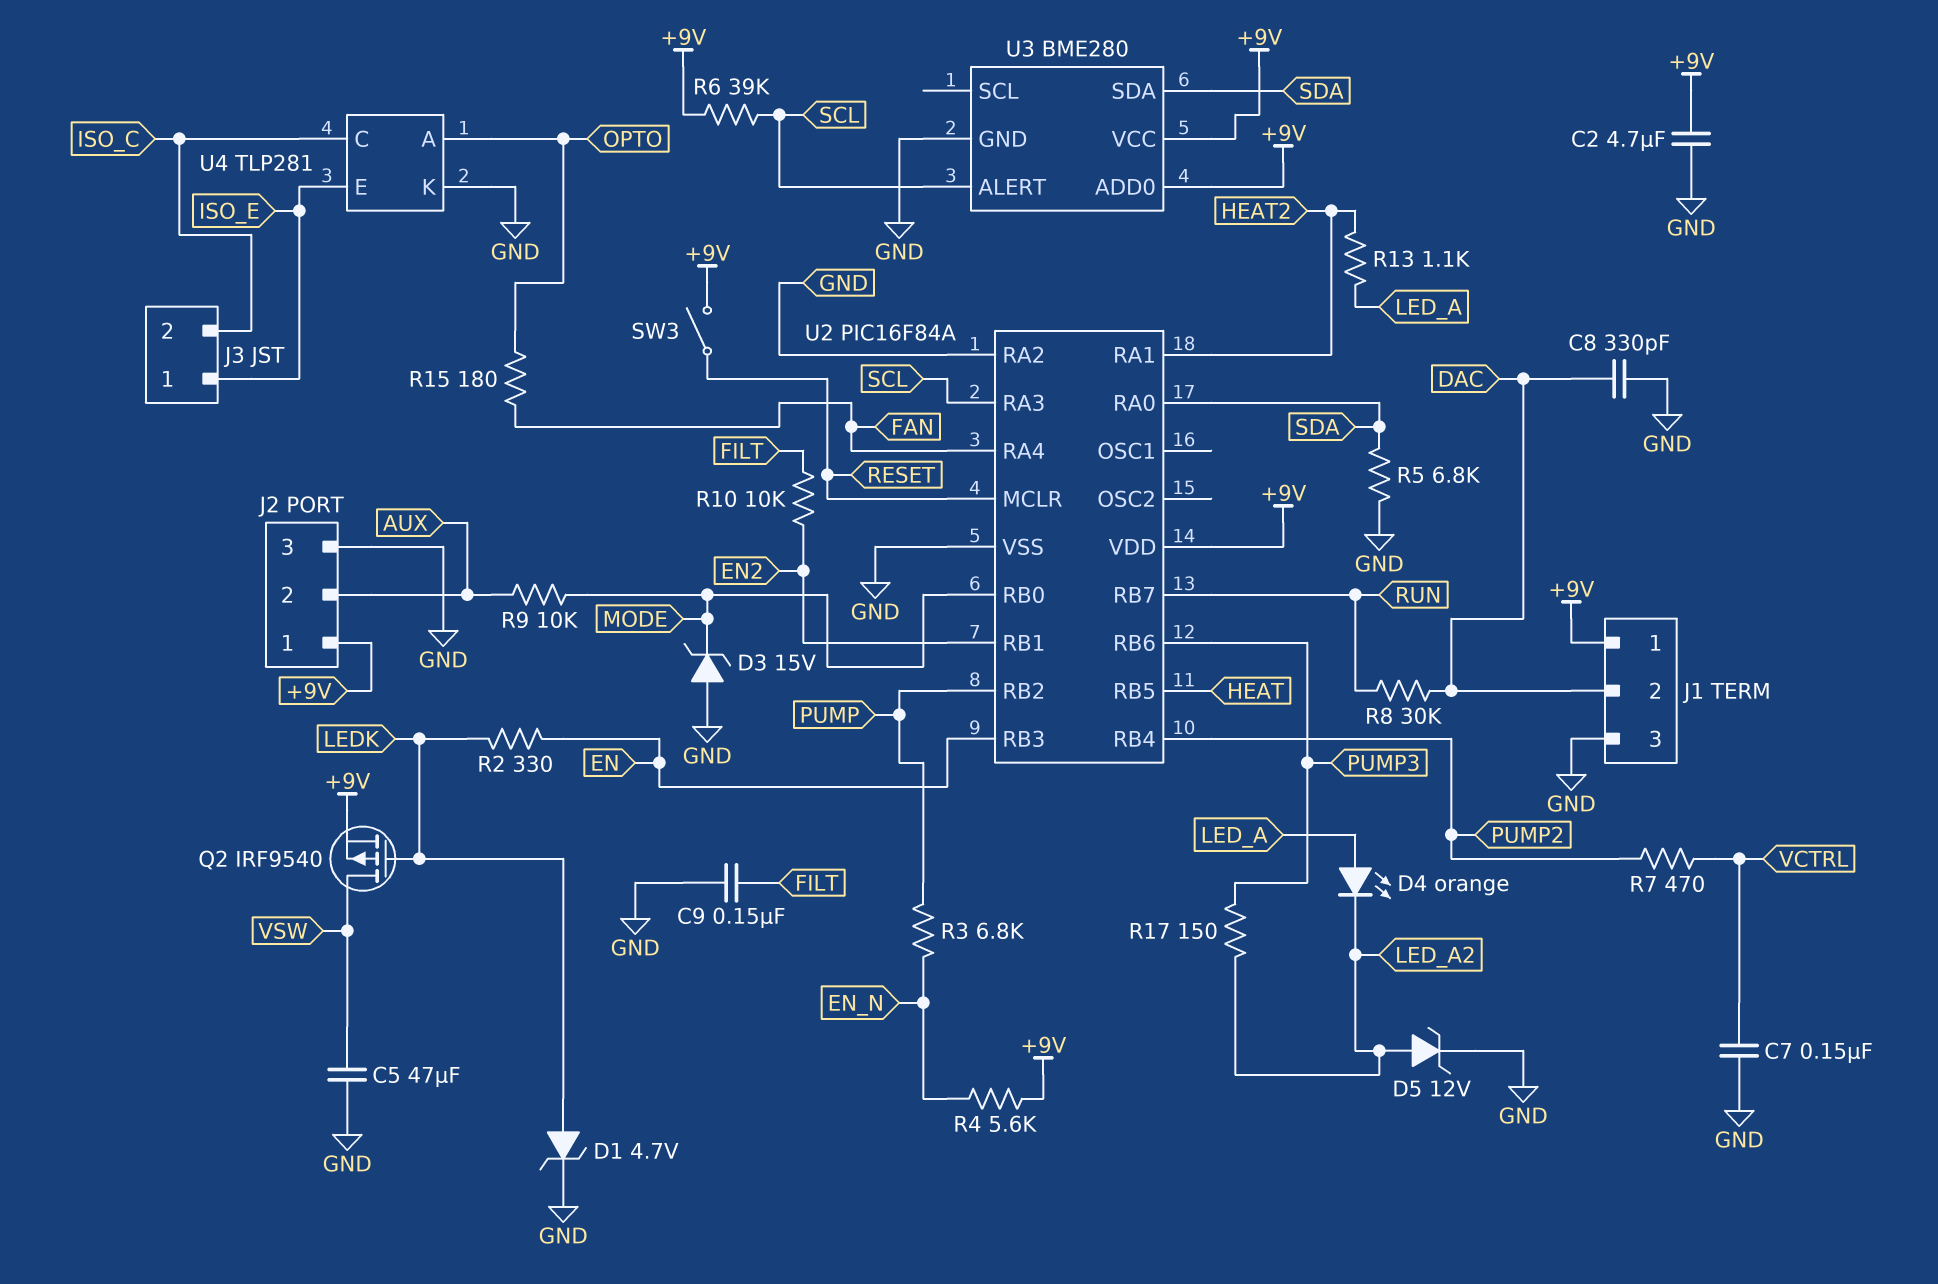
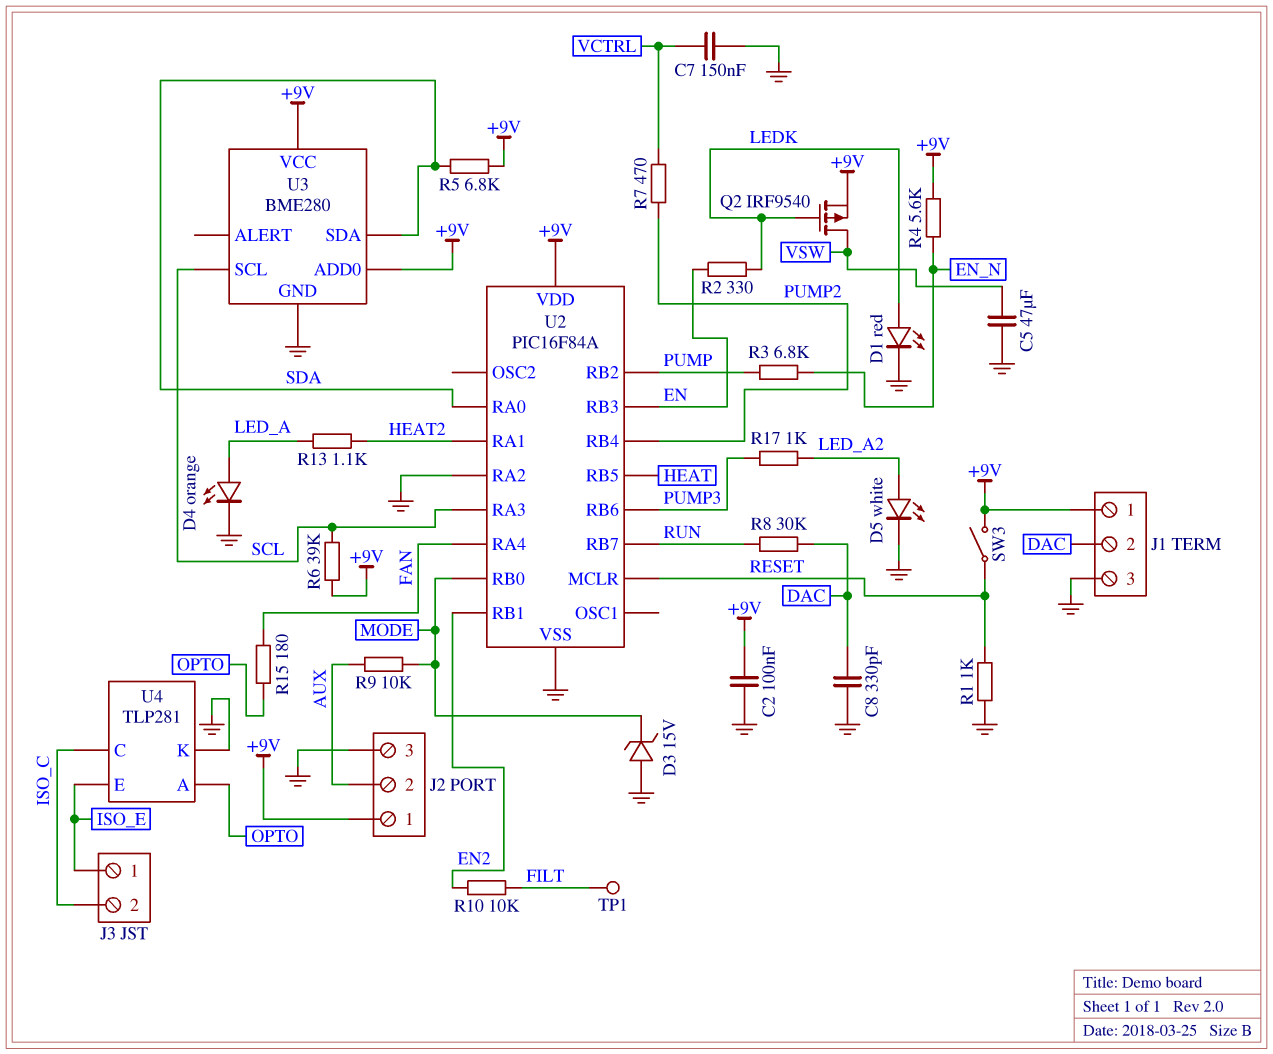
C2: 4.7uF (+9V, GND) -> 100nF (+9V, GND)
C9: 150nF (FILT, GND) -> none
D1: zener 4.7V (A LEDK, K GND) -> LED red (A LEDK, K GND)
D4: LED orange (A LED_A, K LED_A2) -> LED orange (A LED_A, K GND)
D5: zener 12V (A LED_A2, K GND) -> LED white (A LED_A2, K GND)
R1: none -> 1k (GND, RESET)
R5: 6.8k (GND, SDA) -> 6.8k (+9V, SDA)
R17: 150 (LED_A2, PUMP3) -> 1k (LED_A2, PUMP3)
TP1: none -> test point (FILT)
U3 pin ALERT: SCL -> none
U3 pin SCL: none -> SCL

